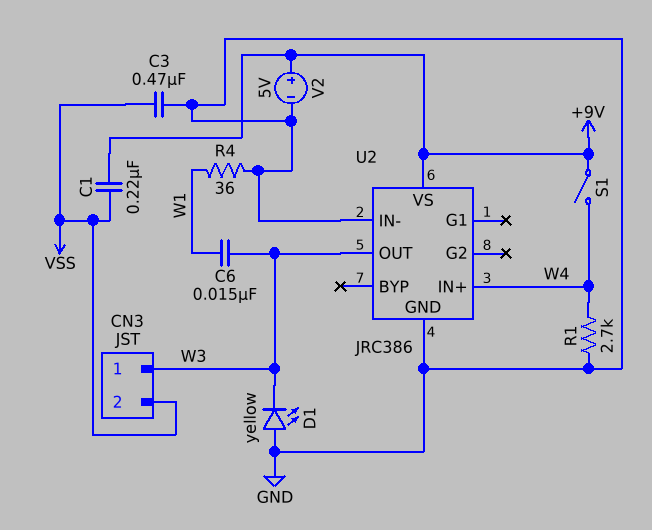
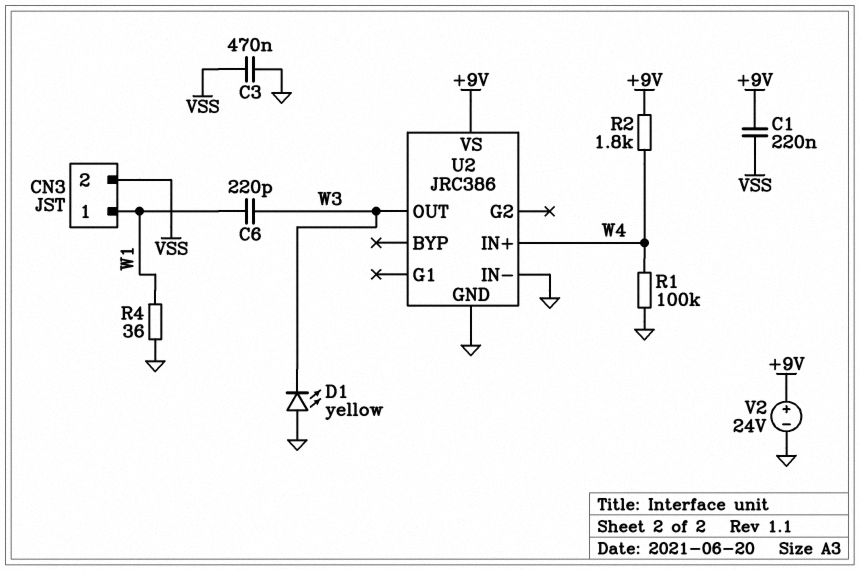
C6: 15nF (W1, W3) -> 220pF (W1, W3)
CN3 pin 1: W3 -> W1
R1: 2.7k (GND, W4) -> 100k (GND, W4)
R2: none -> 1.8k (+9V, W4)
S1: switch (+9V, W4) -> none
V2: 5V (plus +9V, minus GND) -> 24V (plus +9V, minus GND)

